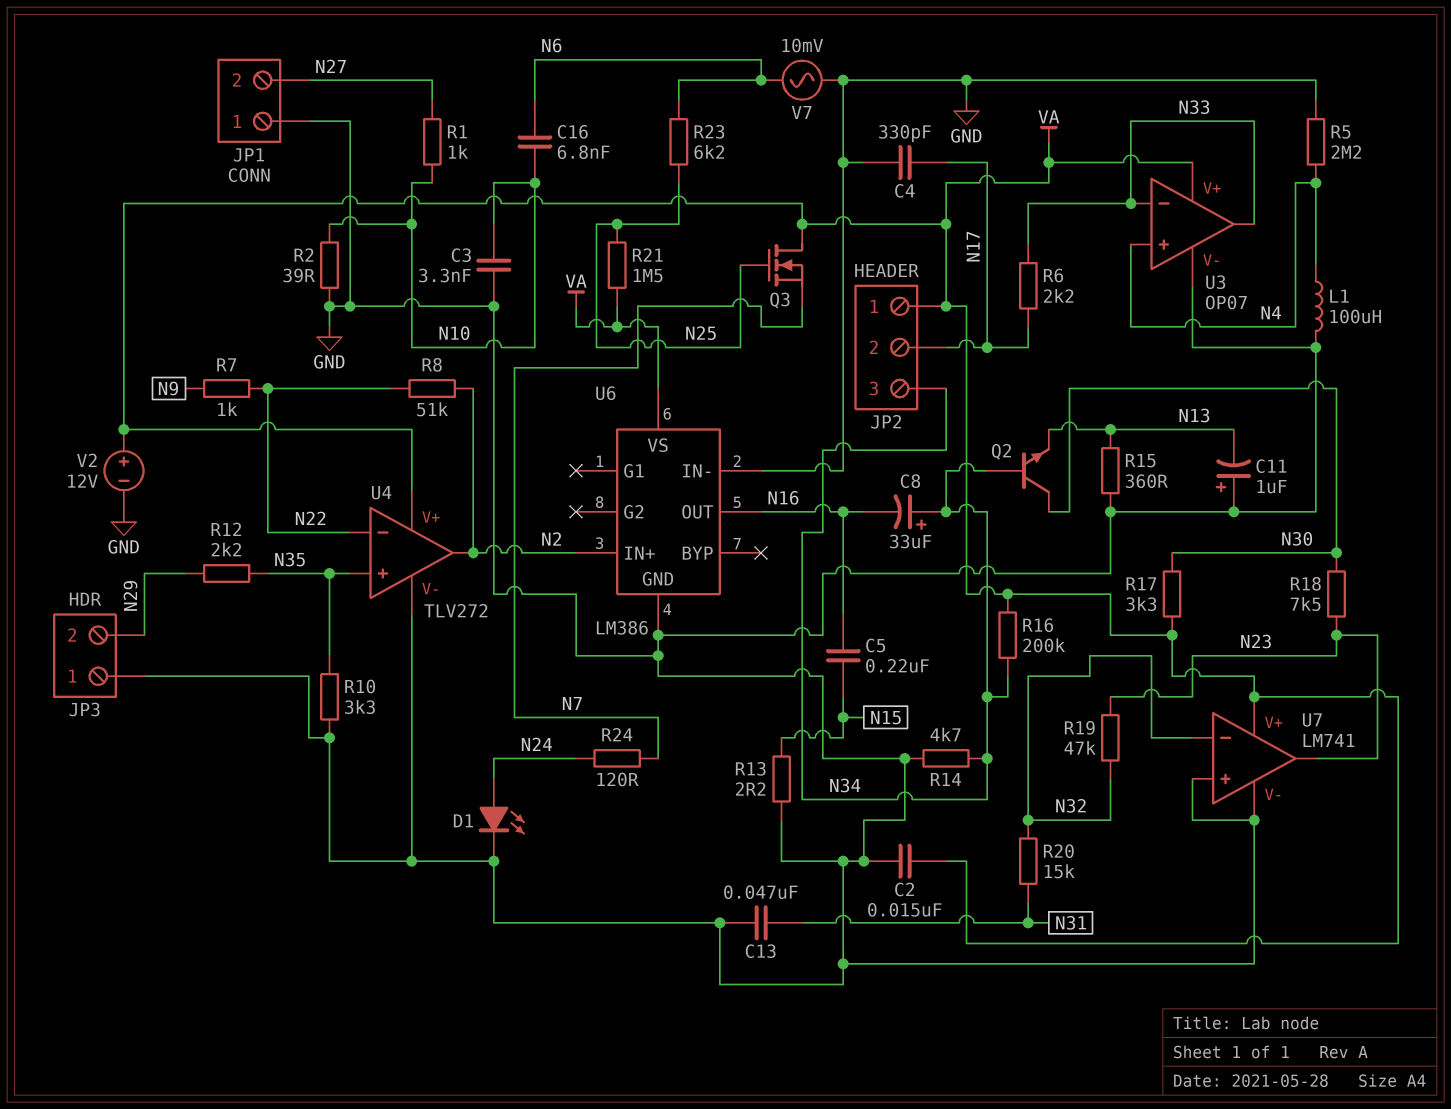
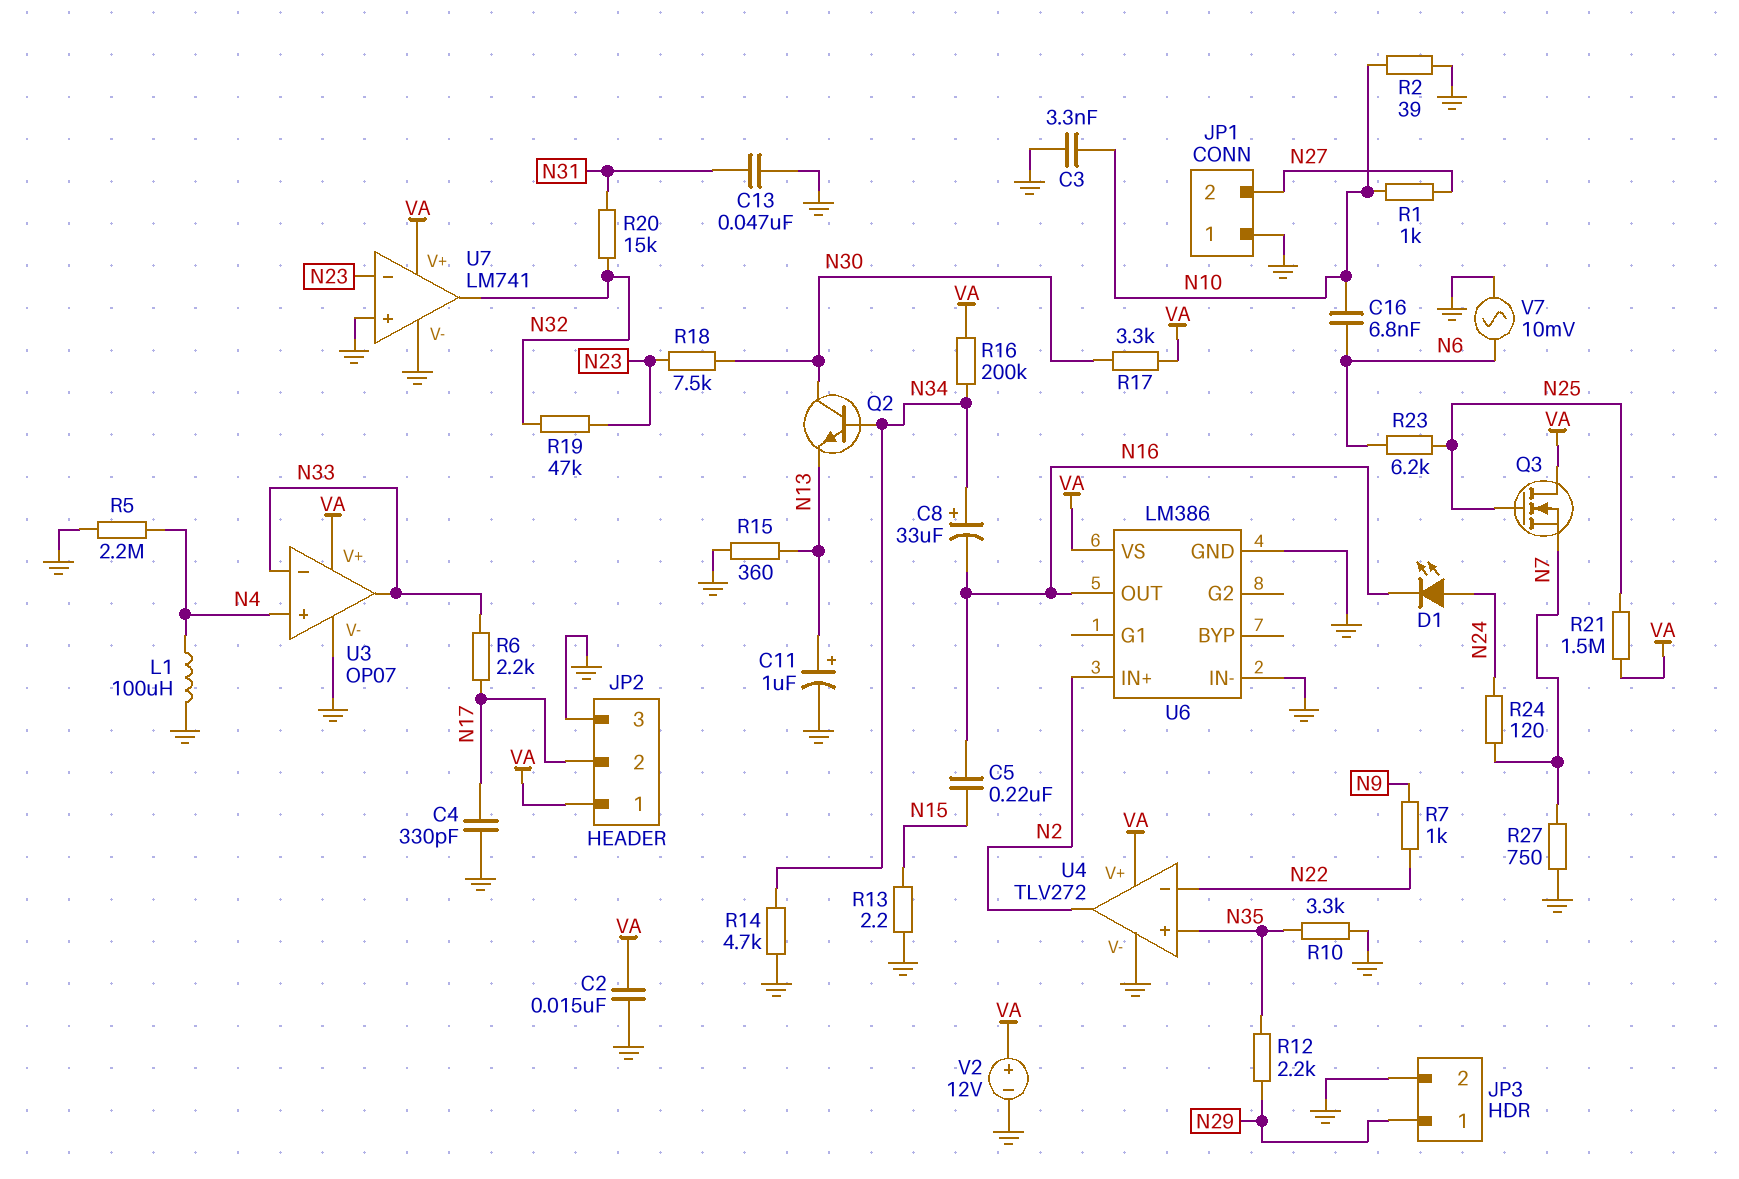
C11: 1uF (plus GND, minus N13) -> 1uF (plus N13, minus GND)
D1: LED (A N24, K GND) -> LED (A N24, K N16)
JP2 pin 3: N34 -> GND
JP3 pin 1: GND -> N29
JP3 pin 2: N29 -> GND
R8: 51k (N2, N22) -> none
R27: none -> 750 (GND, N7)
U7 pin in-: N32 -> N23
U7 pin out: N23 -> N32

